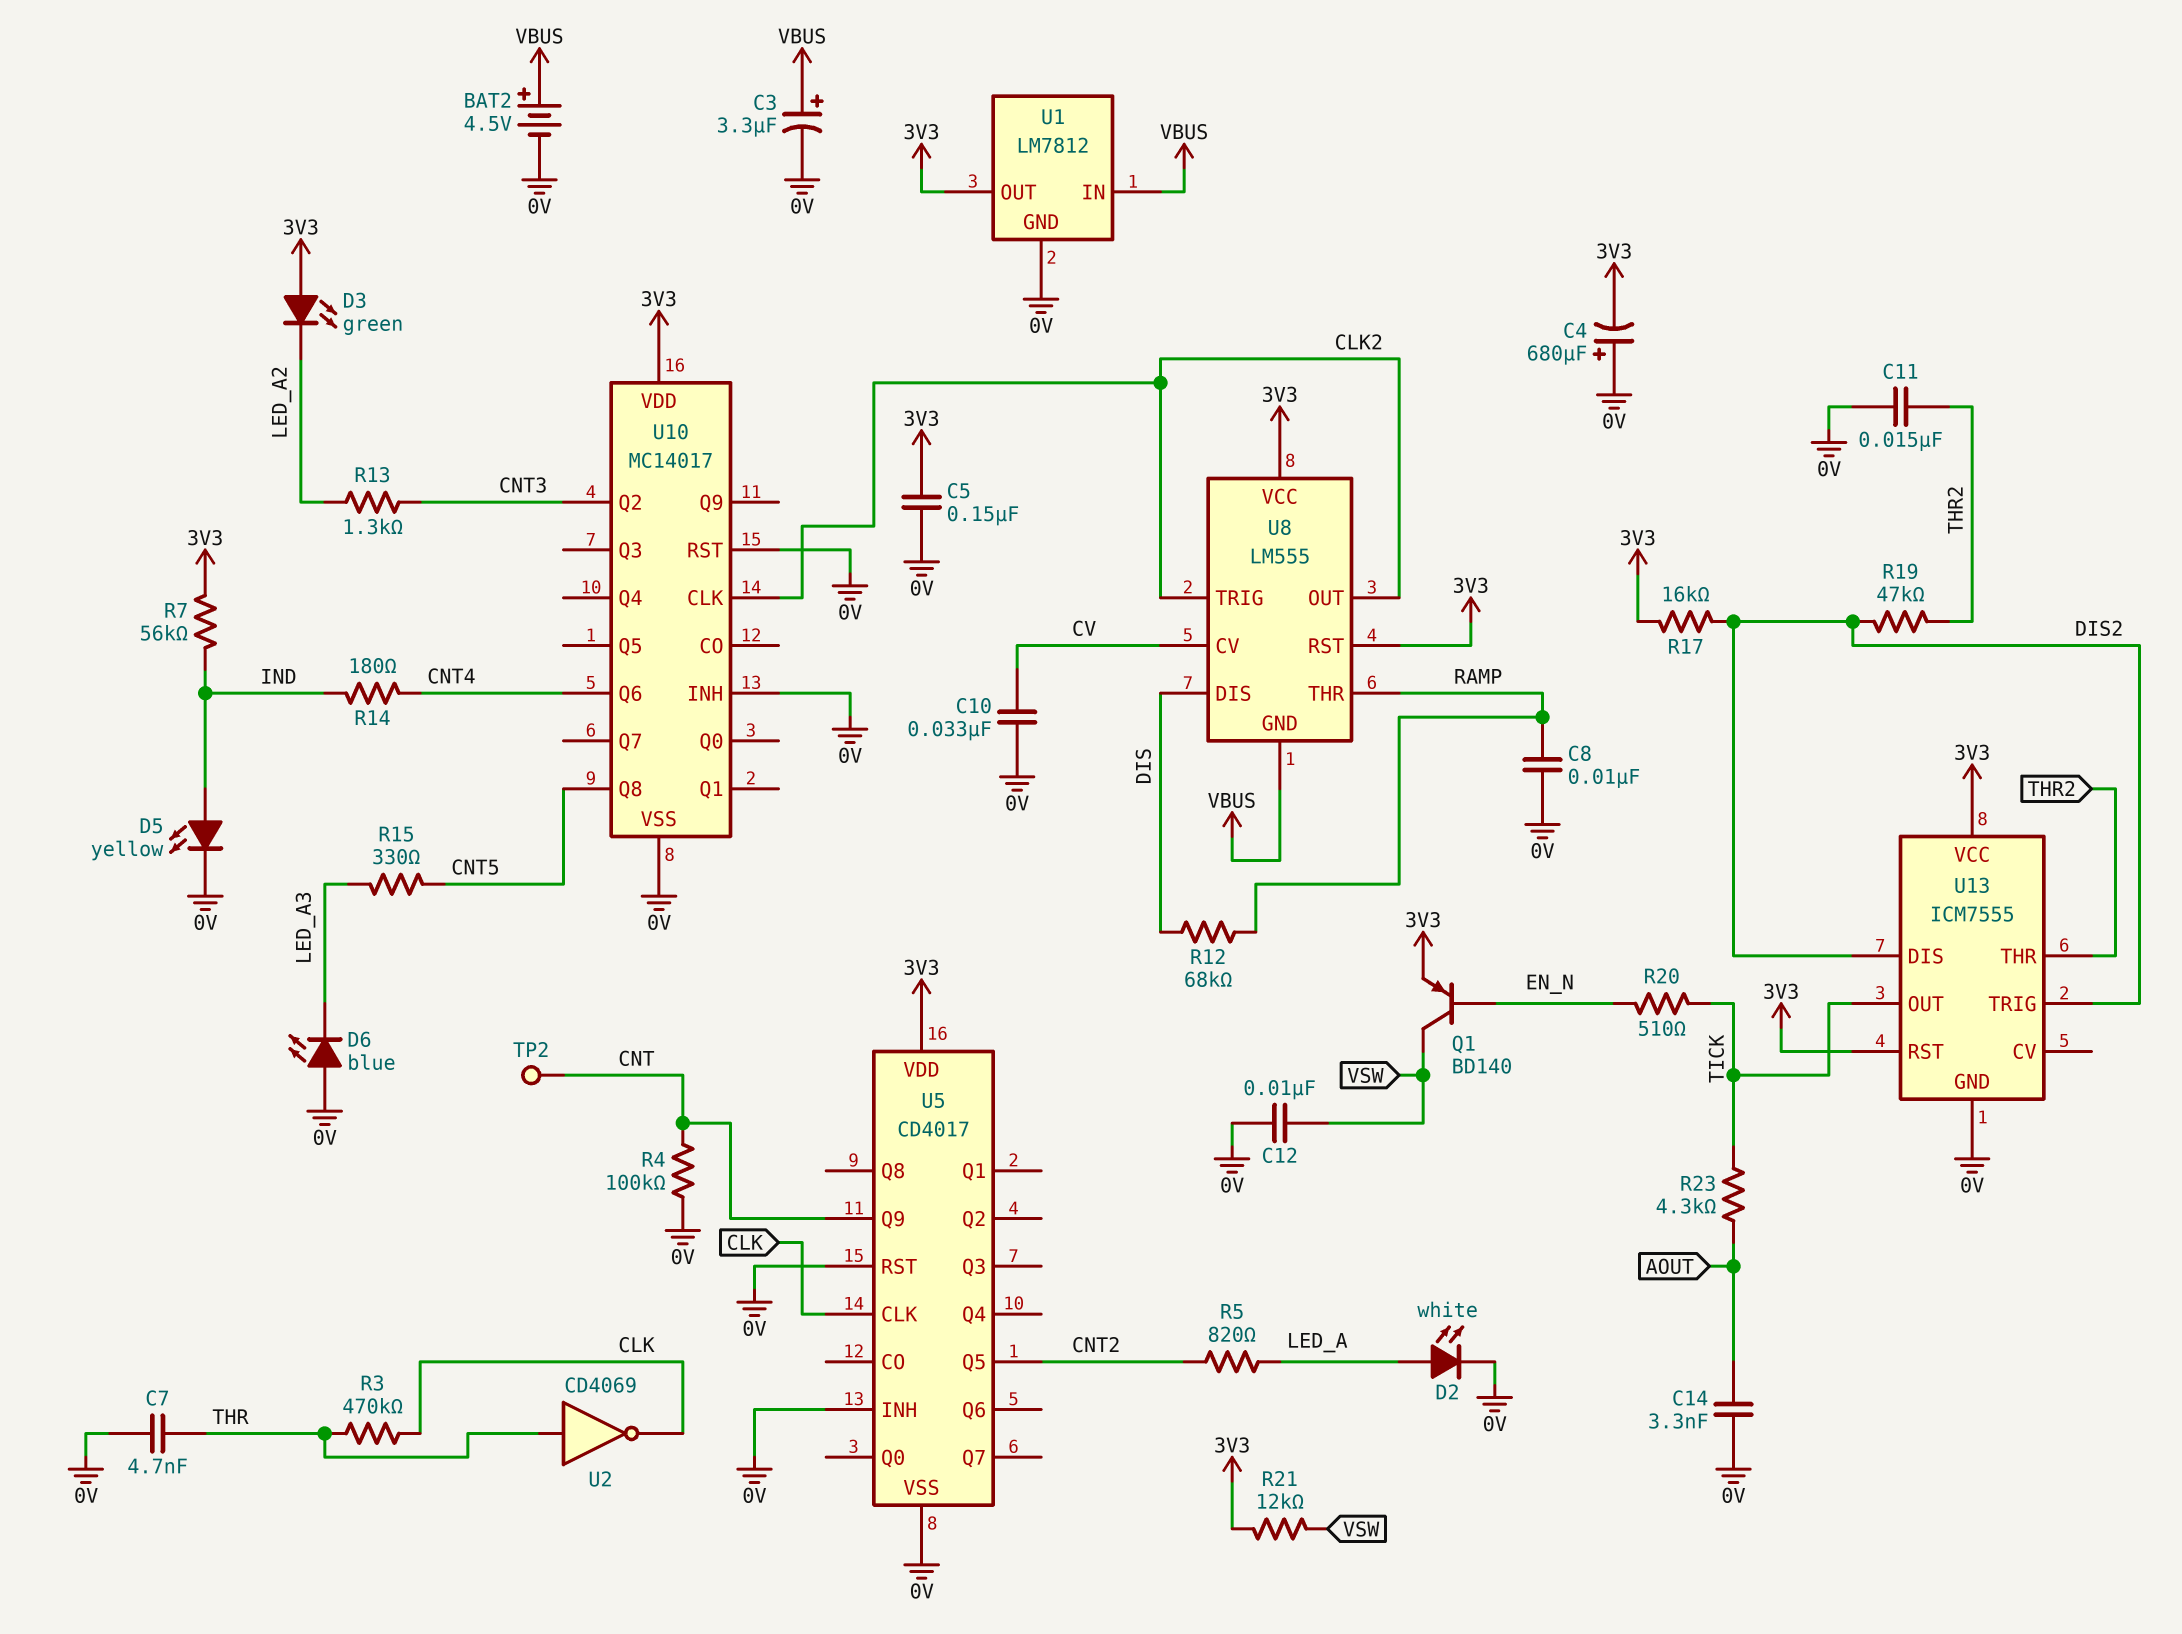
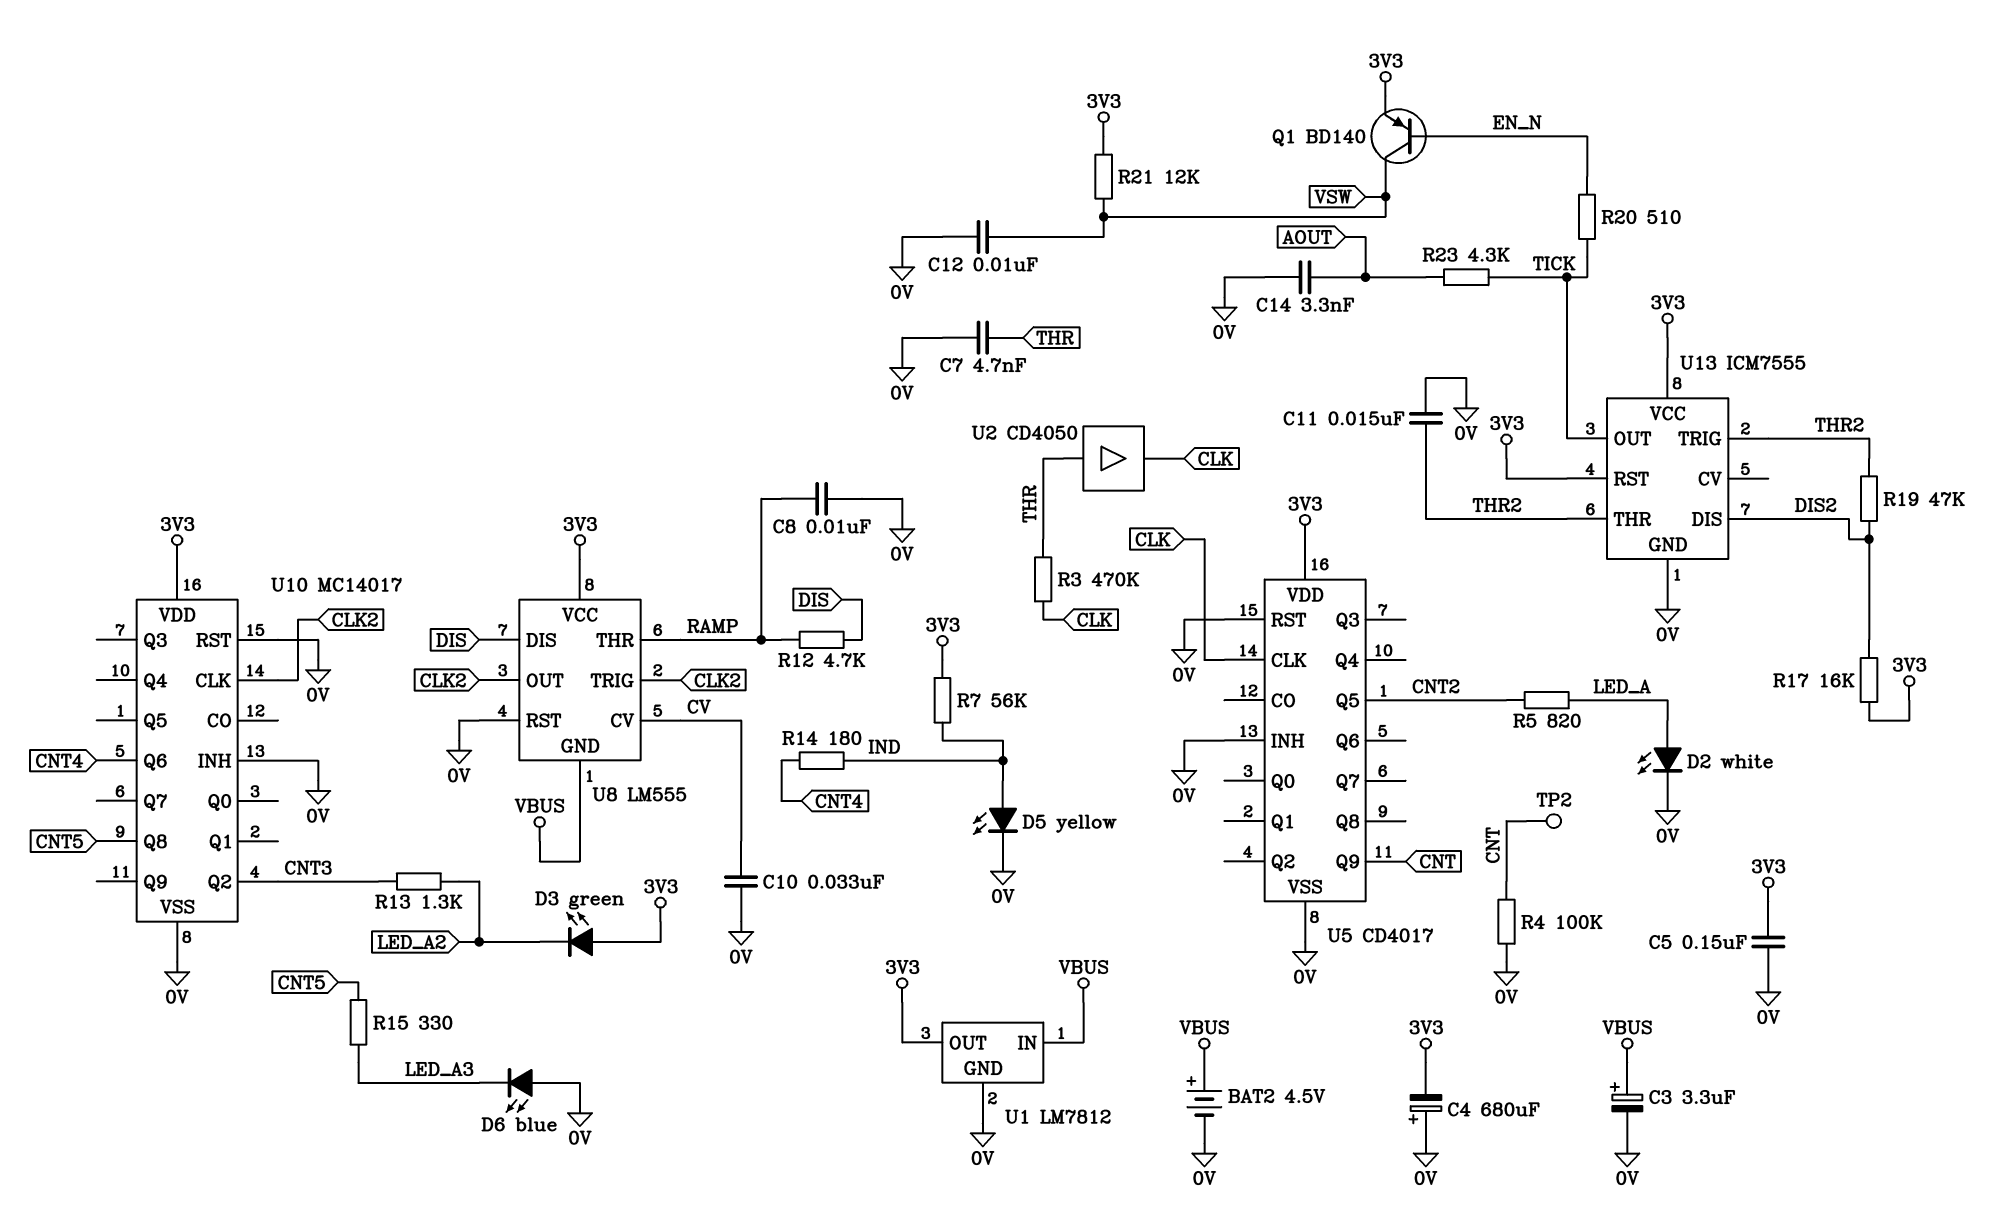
R12: 68k (DIS, RAMP) -> 4.7k (DIS, RAMP)
U2: NOT CD4069 (in THR, out CLK) -> buffer CD4050 (in THR, out CLK)
U8 pin RST: 3V3 -> 0V
U13 pin TRIG: DIS2 -> THR2

